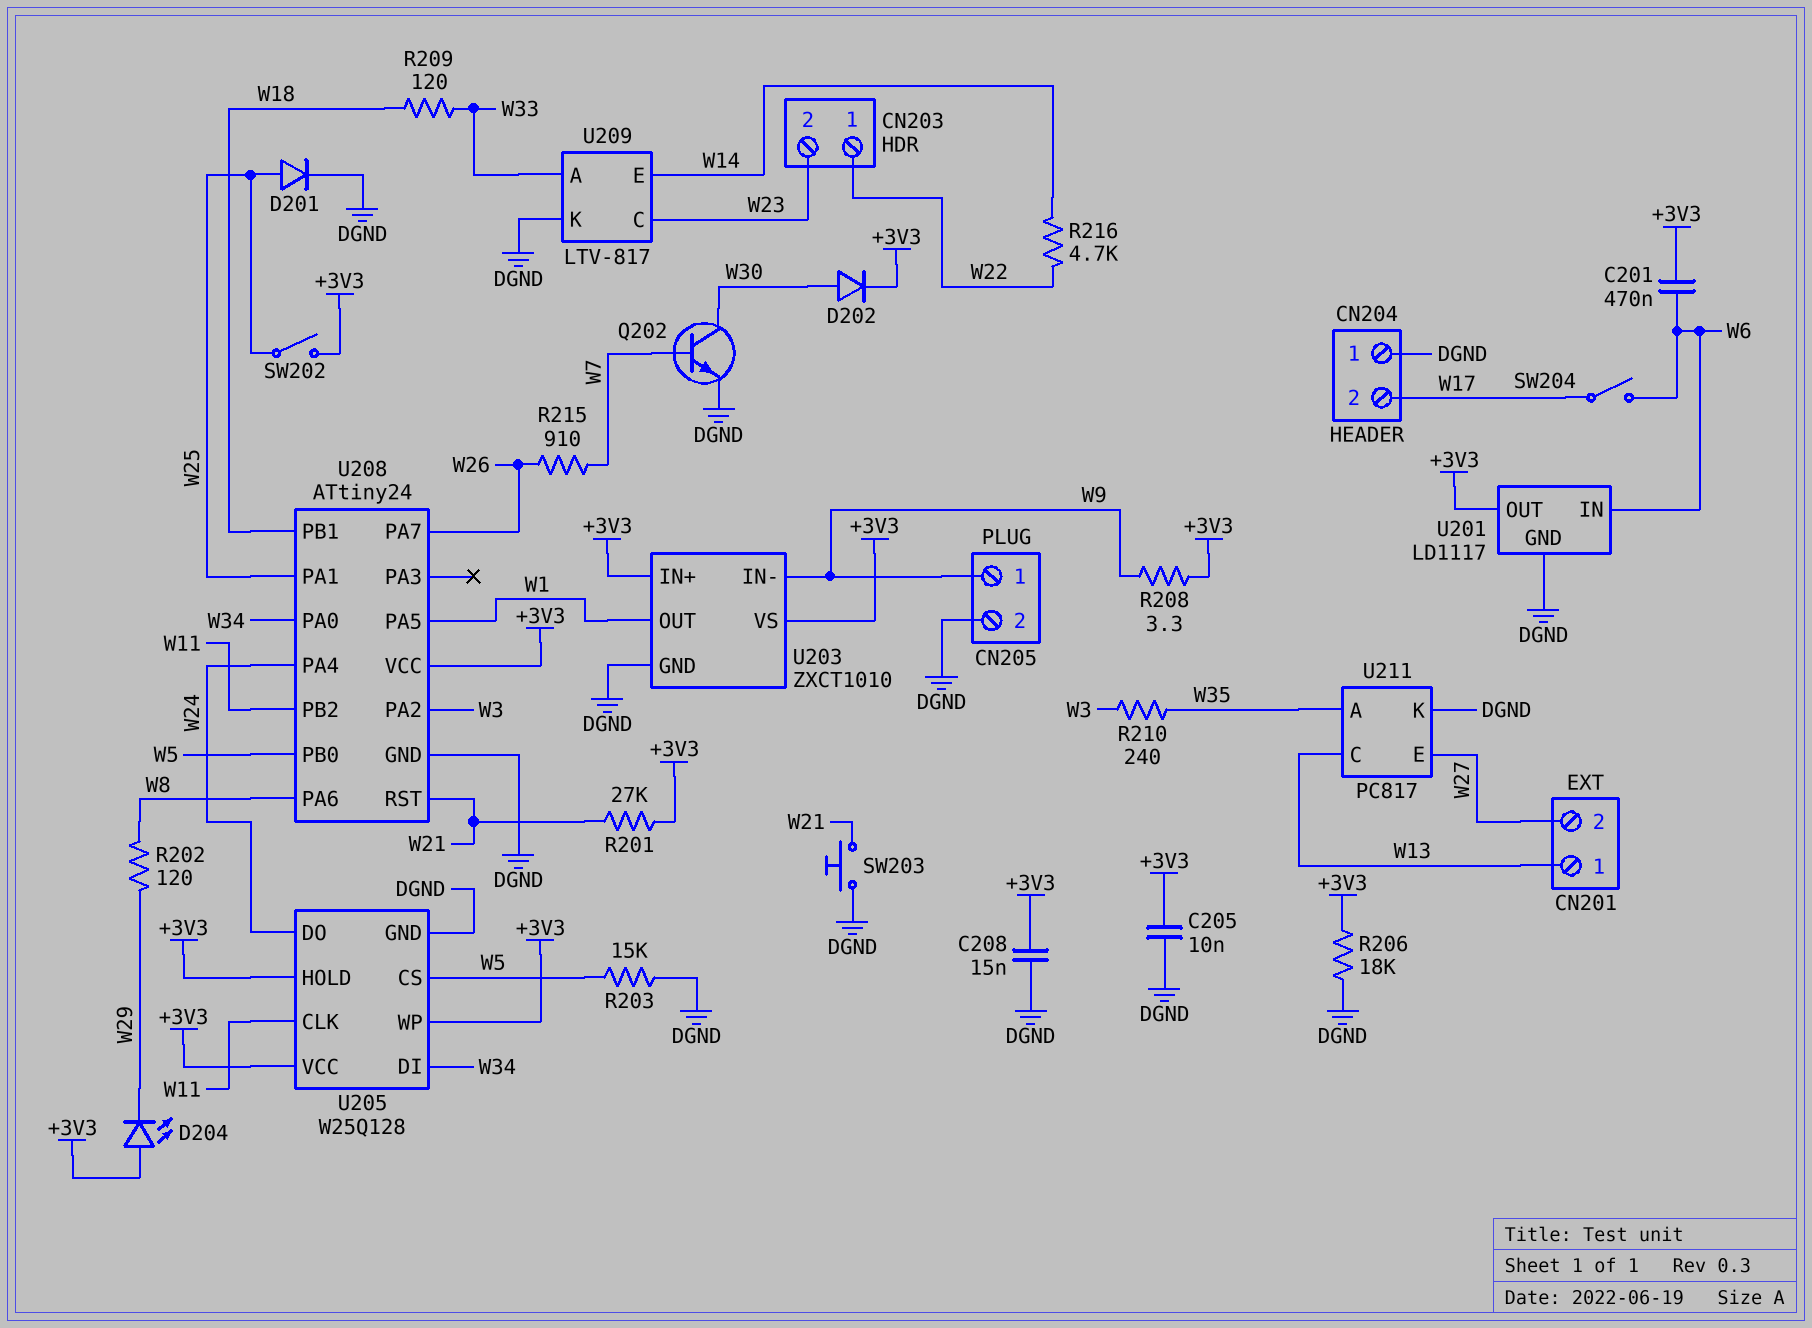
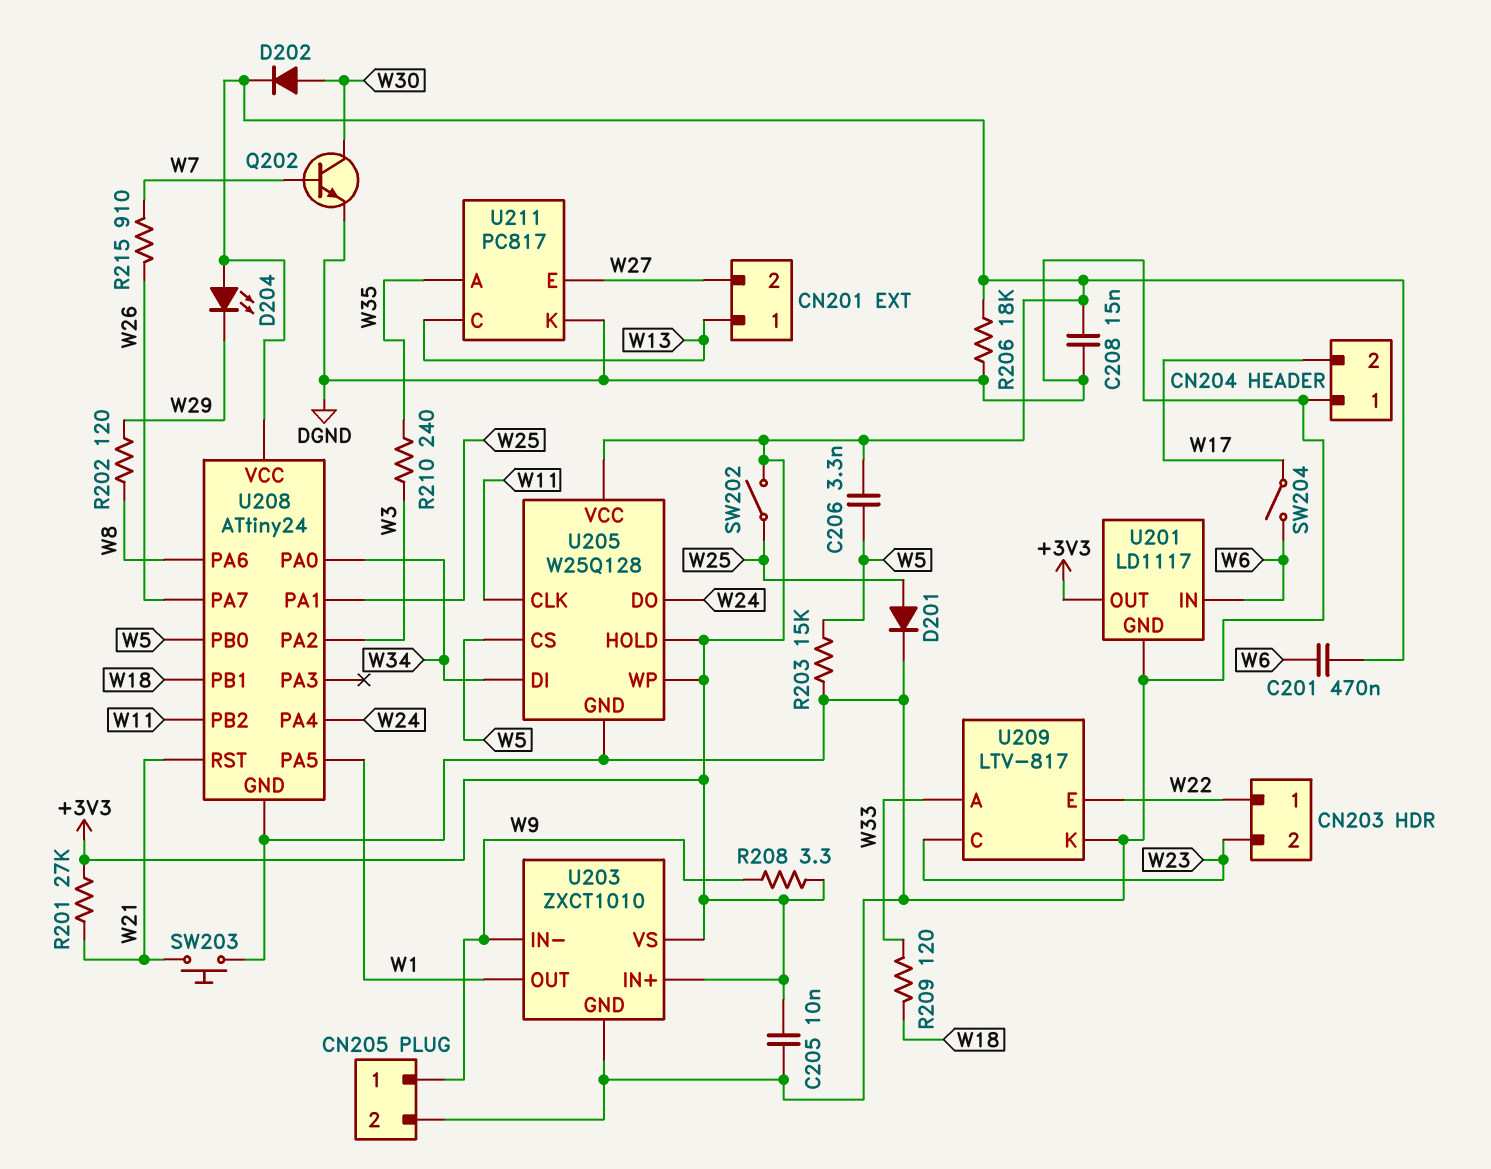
C206: none -> 3.3nF (+3V3, W5)
R216: 4.7k (W14, W22) -> none
U209 pin E: W14 -> W22

